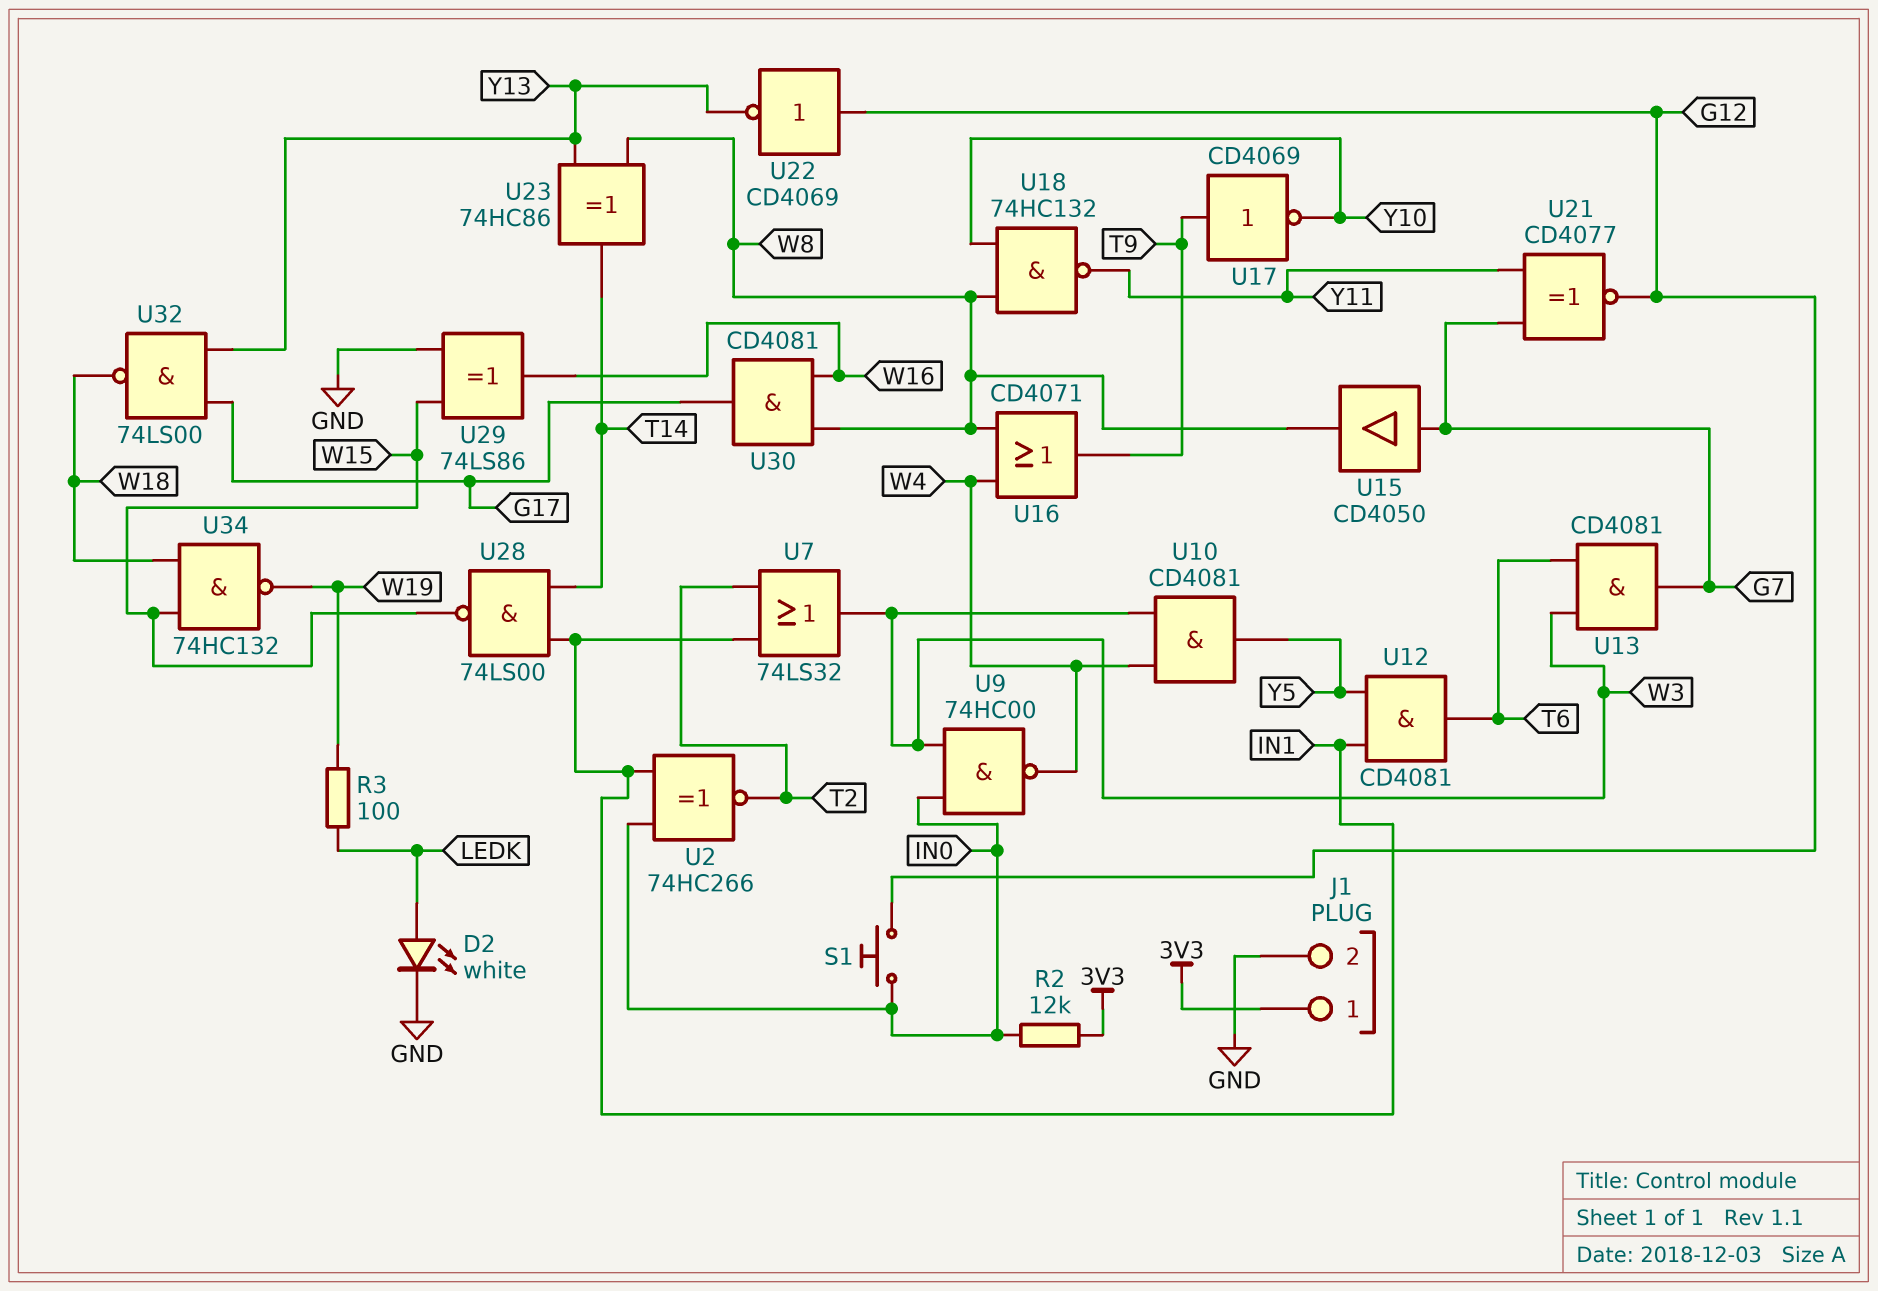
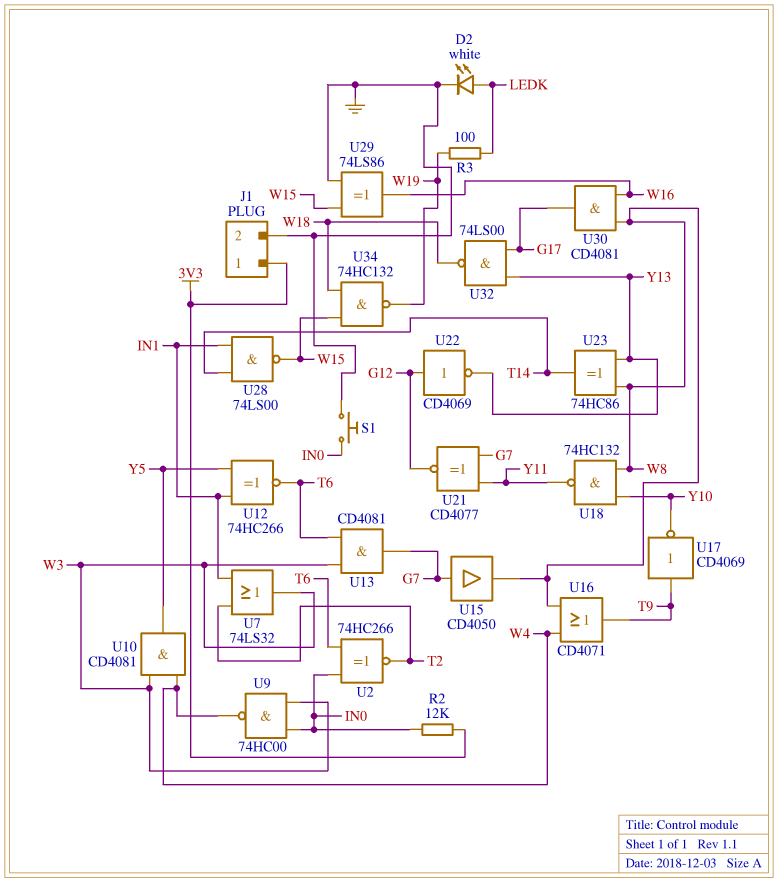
S1: button (G12, IN0) -> button (GND, IN0)
U2: XNOR 74HC266 (in IN0, in IN1, out T2) -> XNOR 74HC266 (in IN0, in T6, out T2)
U12: AND CD4081 (in IN1, in Y5, out T6) -> XNOR 74HC266 (in IN1, in Y5, out T6)

